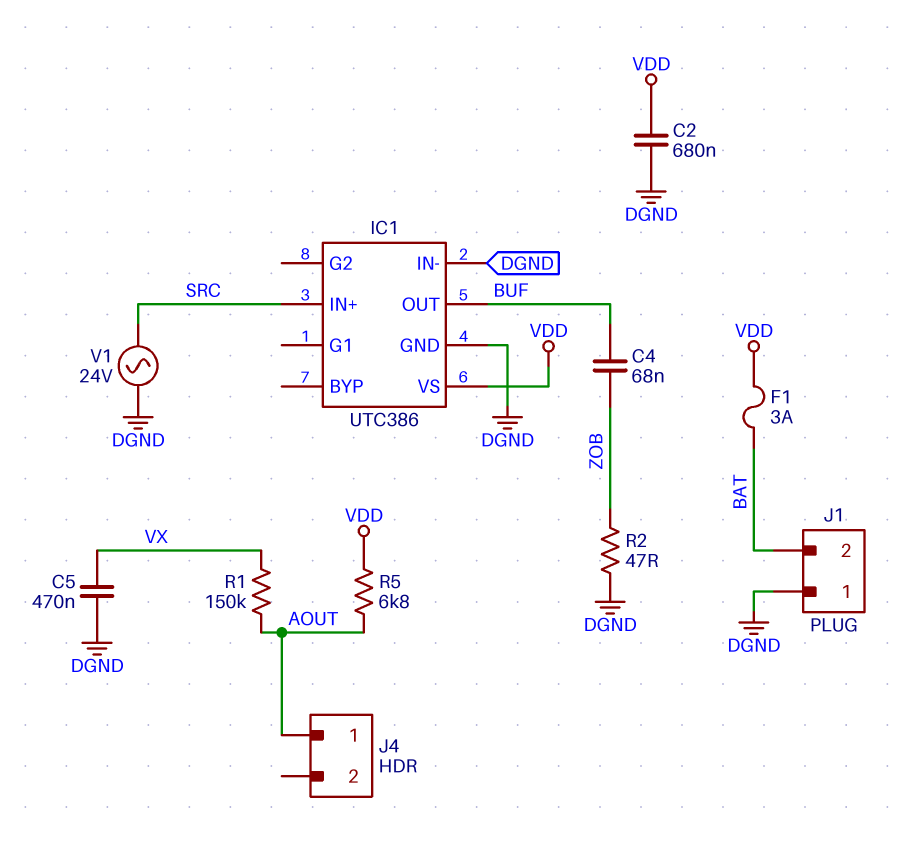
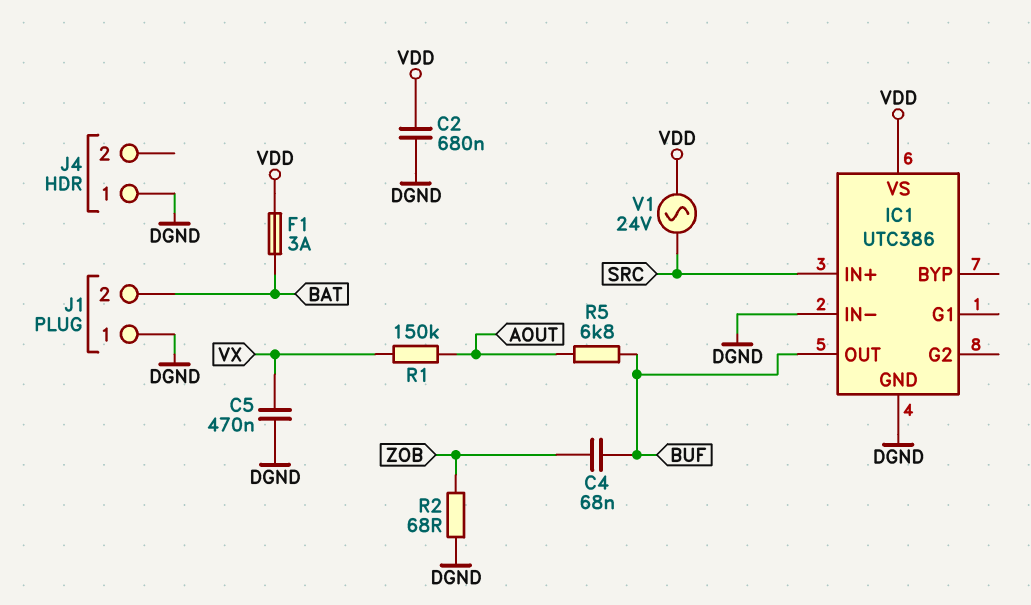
J4 pin 1: AOUT -> DGND
R2: 47 (DGND, ZOB) -> 68 (DGND, ZOB)
R5: 6.8k (AOUT, VDD) -> 6.8k (AOUT, BUF)
V1: AC 24V (DGND, SRC) -> AC 24V (SRC, VDD)

